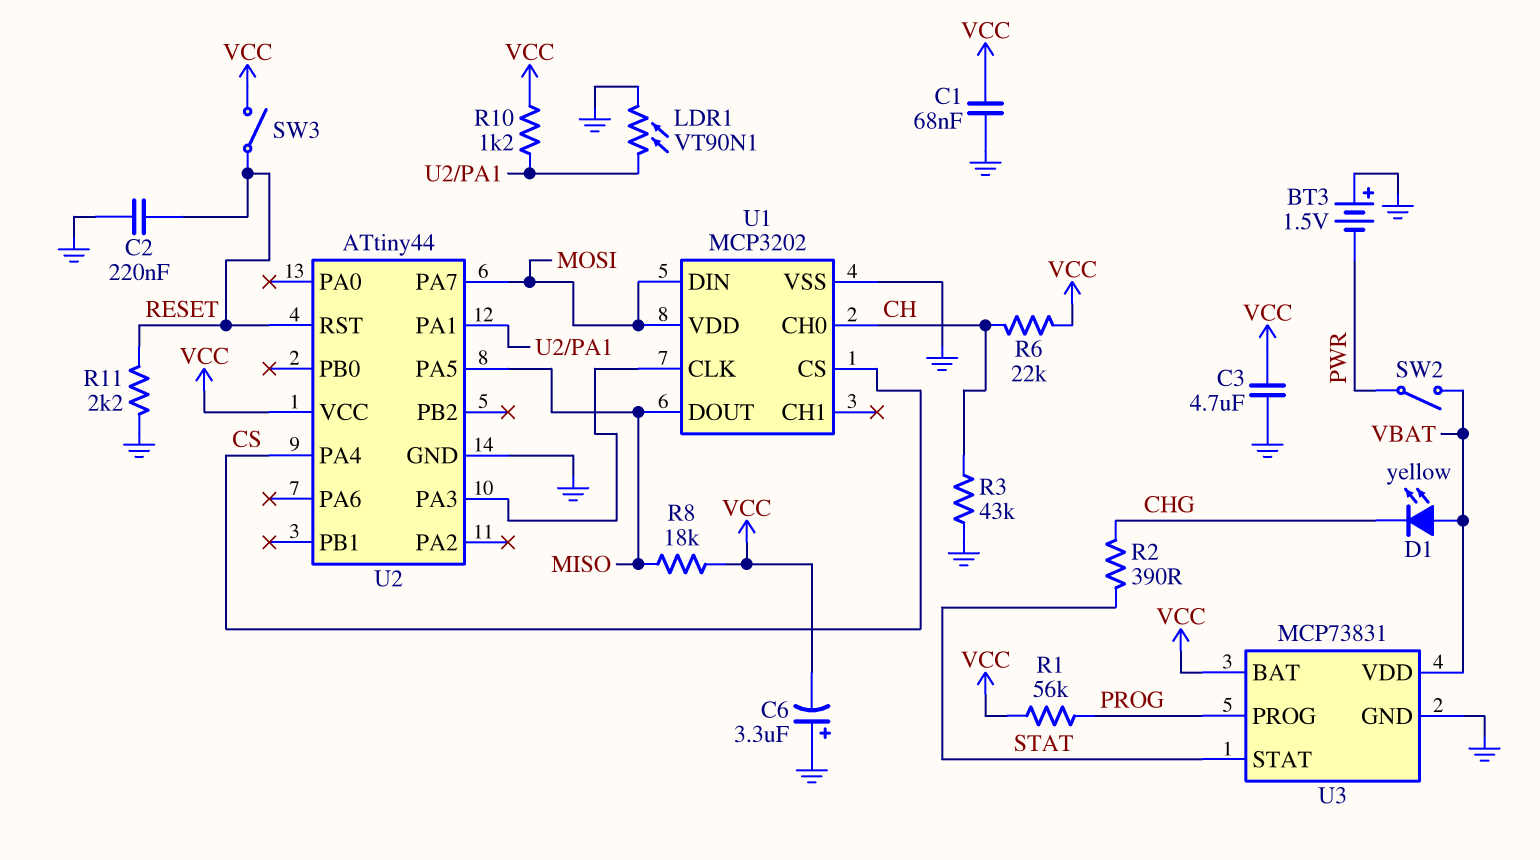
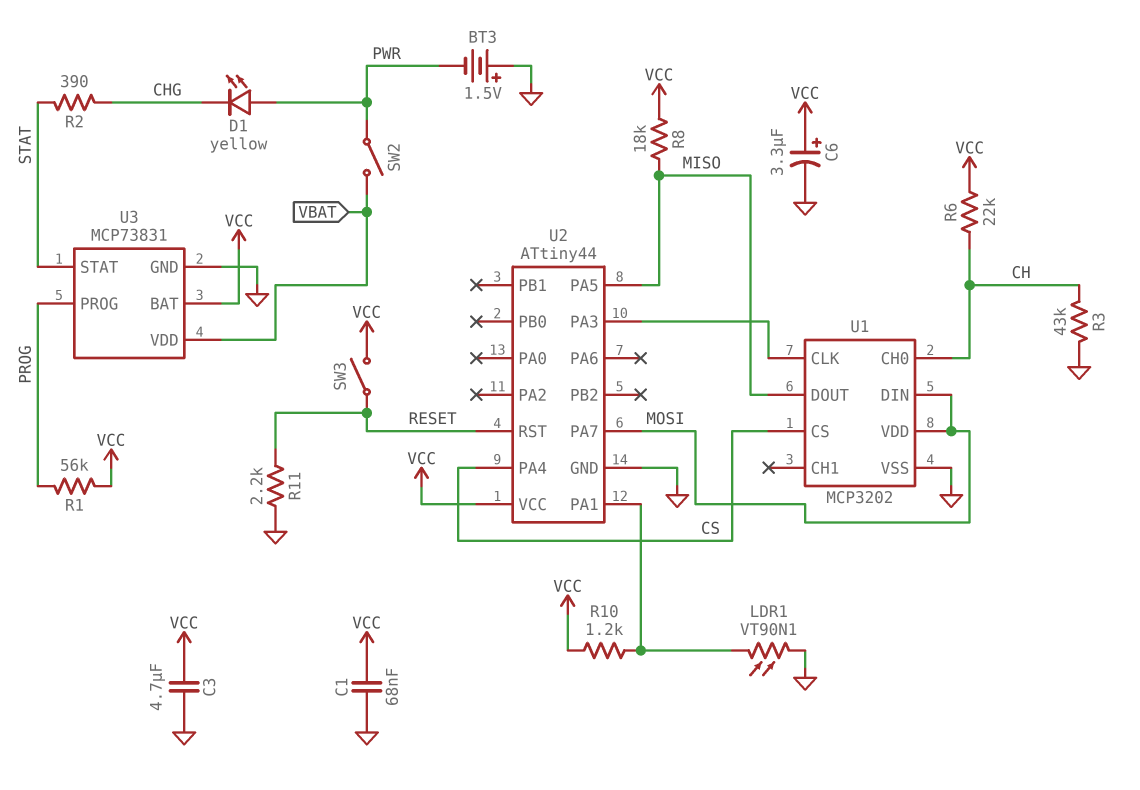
C2: 220nF (GND, RESET) -> none
C6: 3.3uF (plus GND, minus VCC) -> 3.3uF (plus VCC, minus GND)
D1: LED yellow (A VBAT, K CHG) -> LED yellow (A PWR, K CHG)

